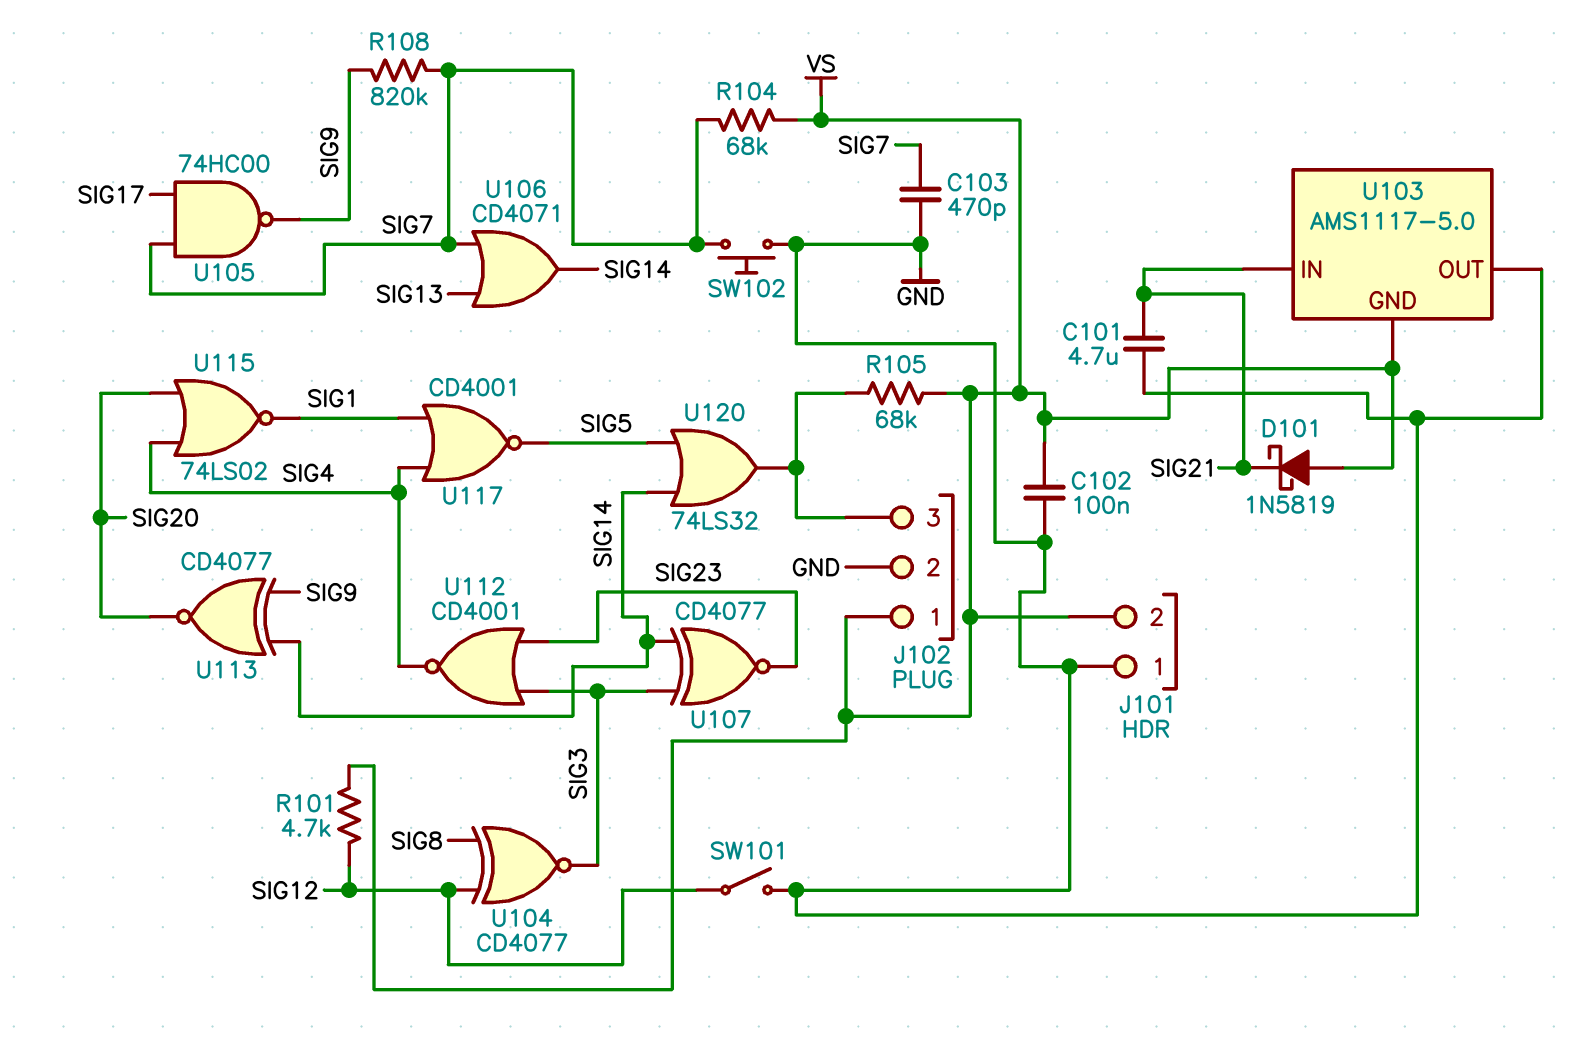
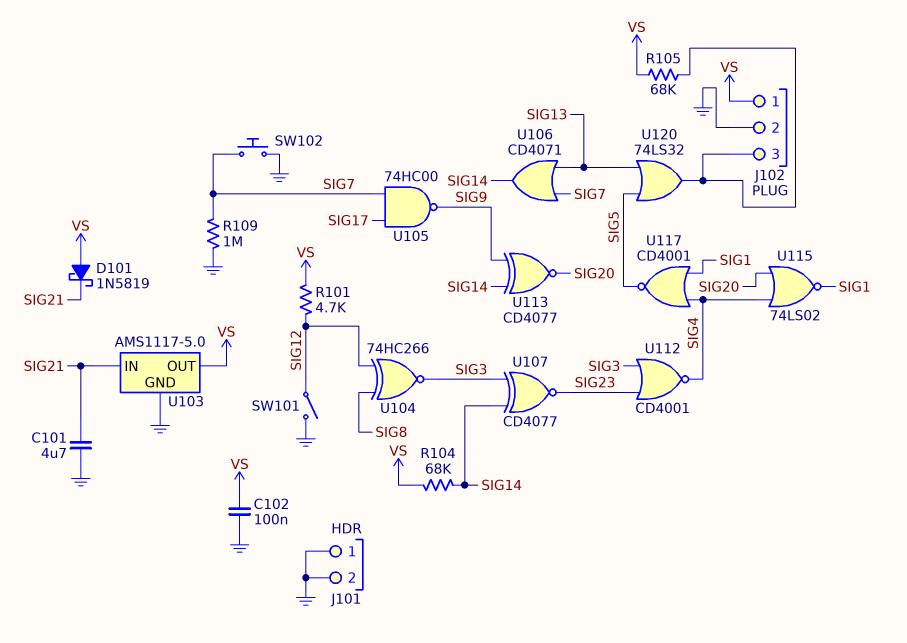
C103: 470pF (GND, SIG7) -> none
J101 pin 2: VS -> GND
R104: 68k (SIG7, VS) -> 68k (SIG14, VS)
R108: 820k (SIG7, SIG9) -> none
R109: none -> 1M (GND, SIG7)
U103 pin GND: VS -> GND
U103 pin OUT: GND -> VS
U104: XNOR CD4077 (in SIG8, in SIG12, out SIG3) -> XNOR 74HC266 (in SIG8, in SIG12, out SIG3)
U120: OR 74LS32 (in SIG5, in SIG14, out J102/3) -> OR 74LS32 (in SIG5, in SIG13, out J102/3)

